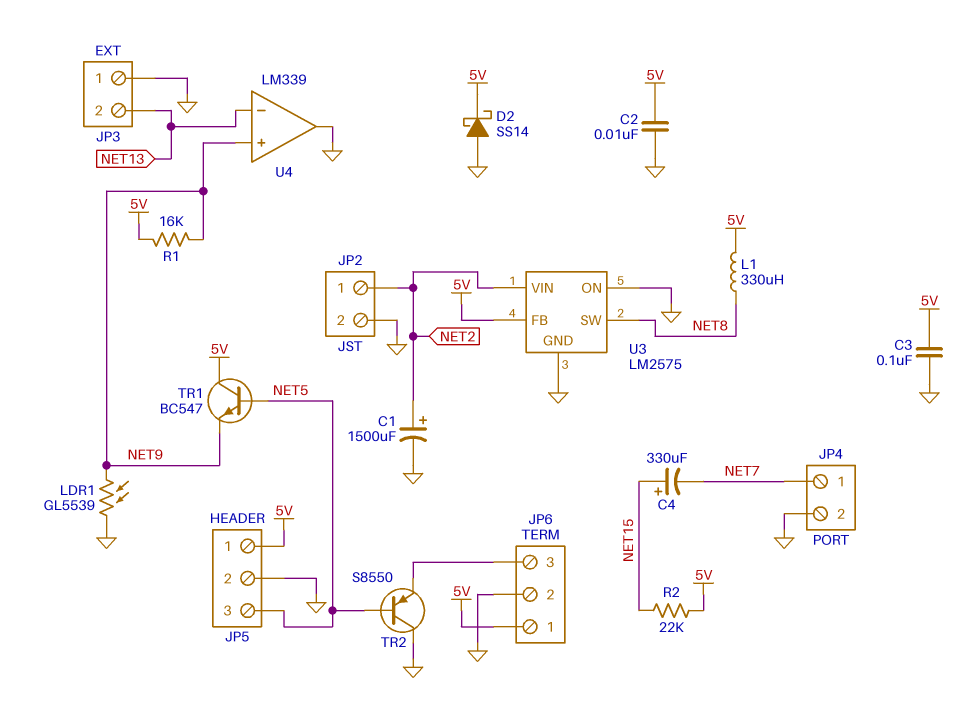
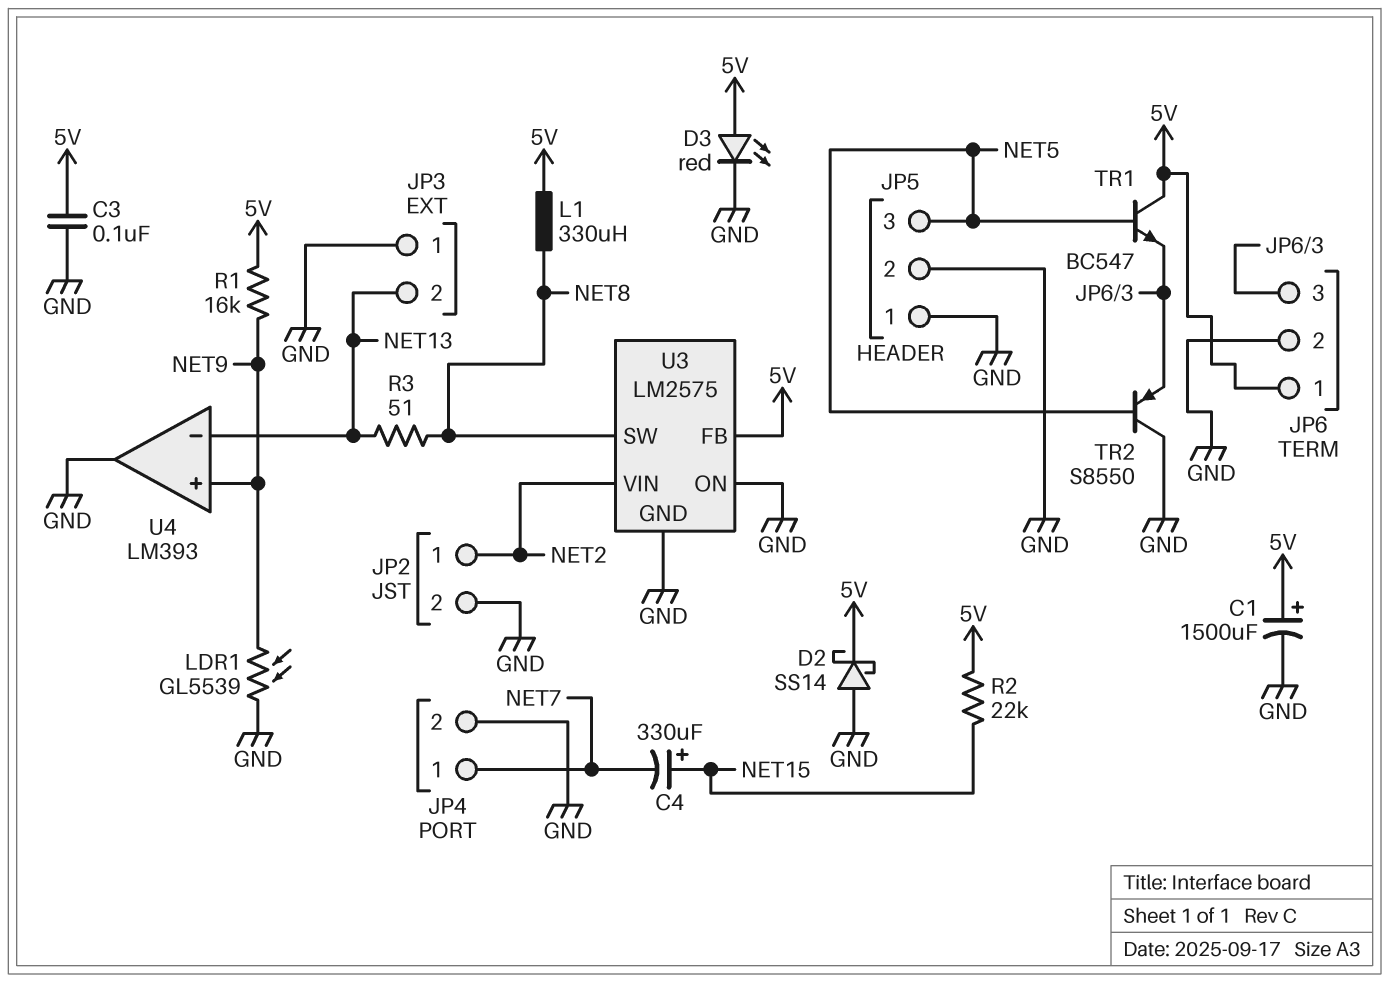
C1: 1500uF (plus NET2, minus GND) -> 1500uF (plus 5V, minus GND)
C2: 10nF (5V, GND) -> none
D3: none -> LED red (A 5V, K GND)
JP5 pin 1: 5V -> GND
R3: none -> 51 (NET8, NET13)
TR1: NPN BC547 (B NET5, C 5V, E NET9) -> NPN BC547 (B NET5, C 5V, E JP6/3)
U4: LM339 -> LM393

